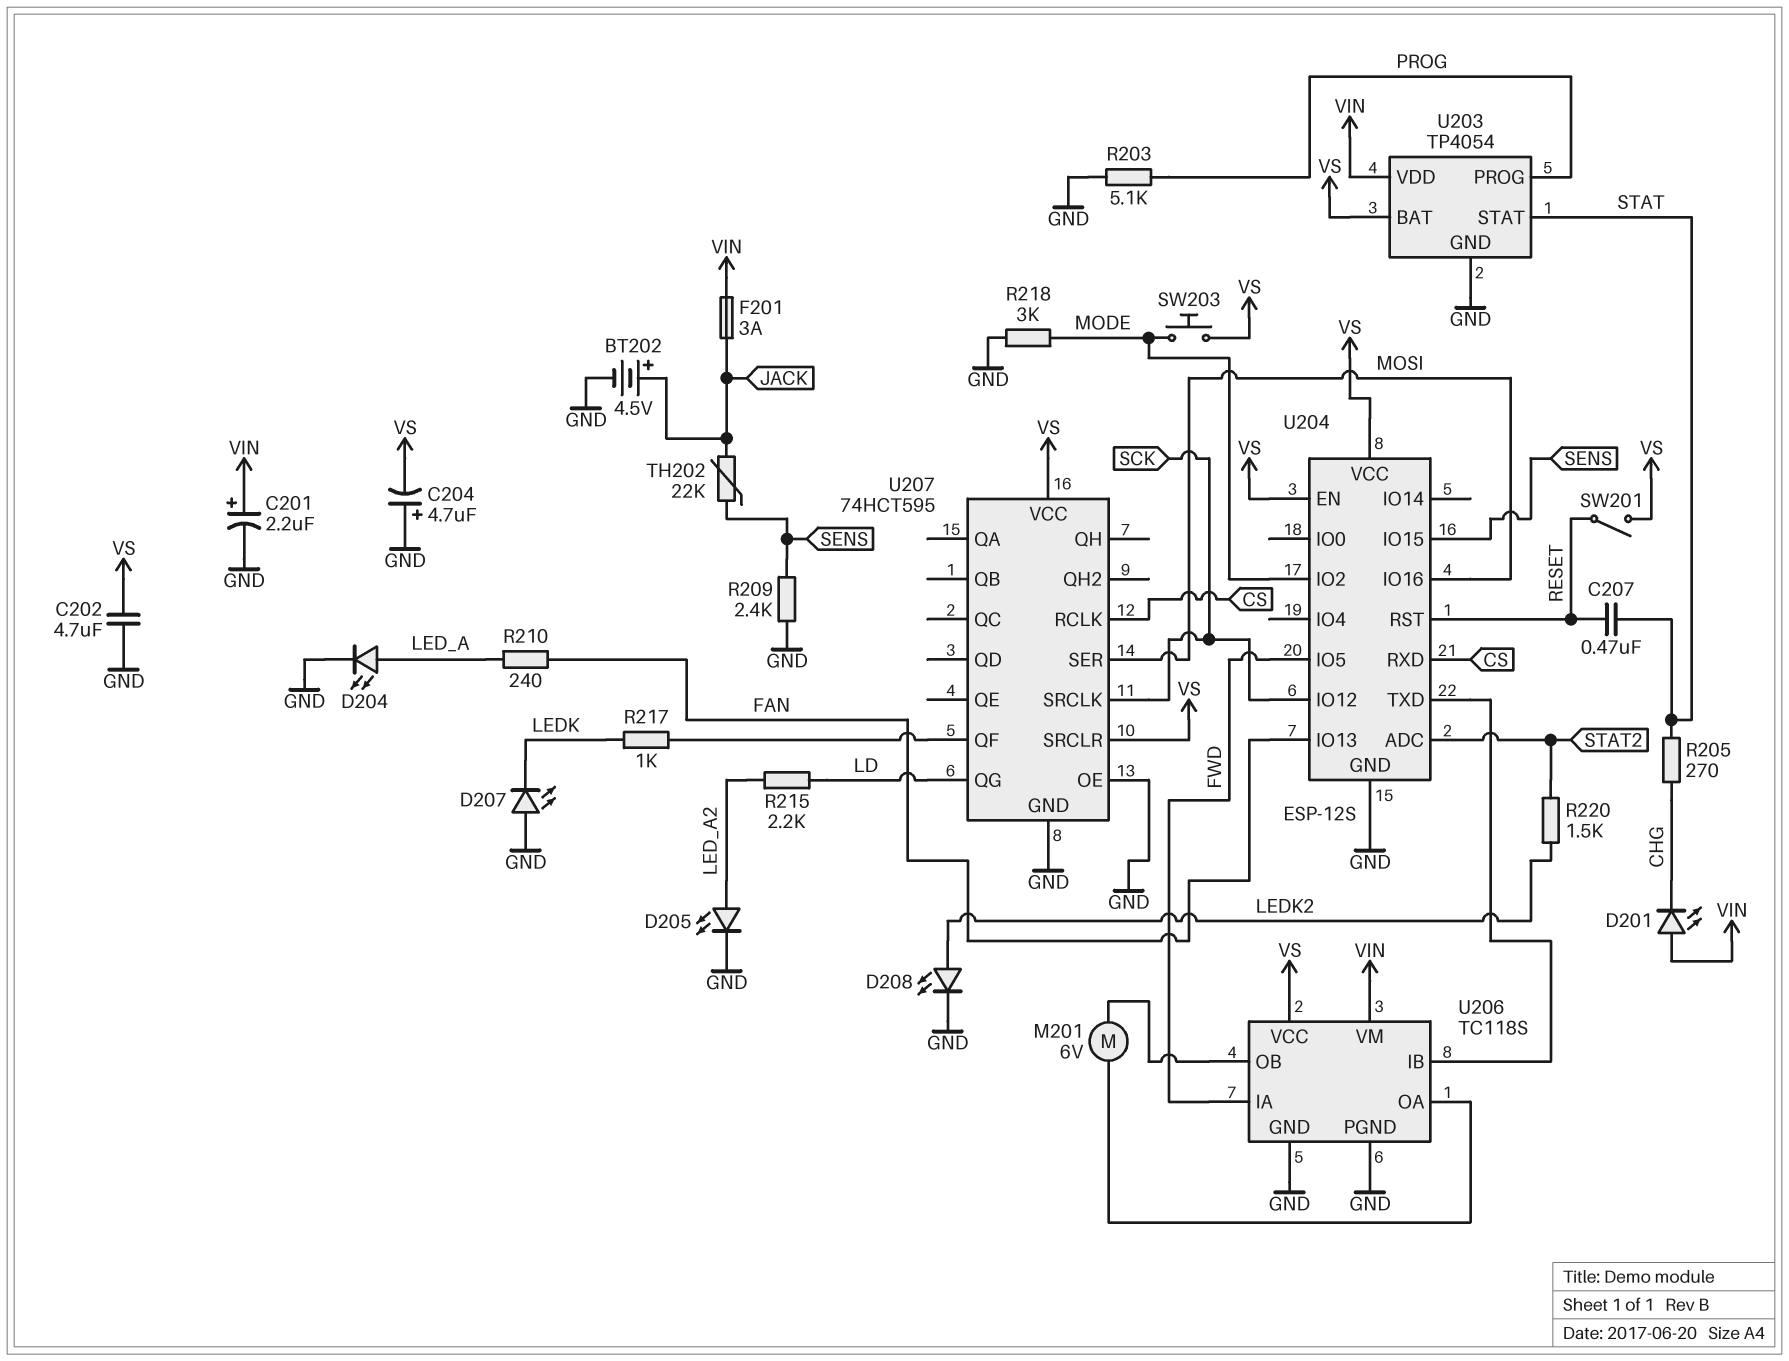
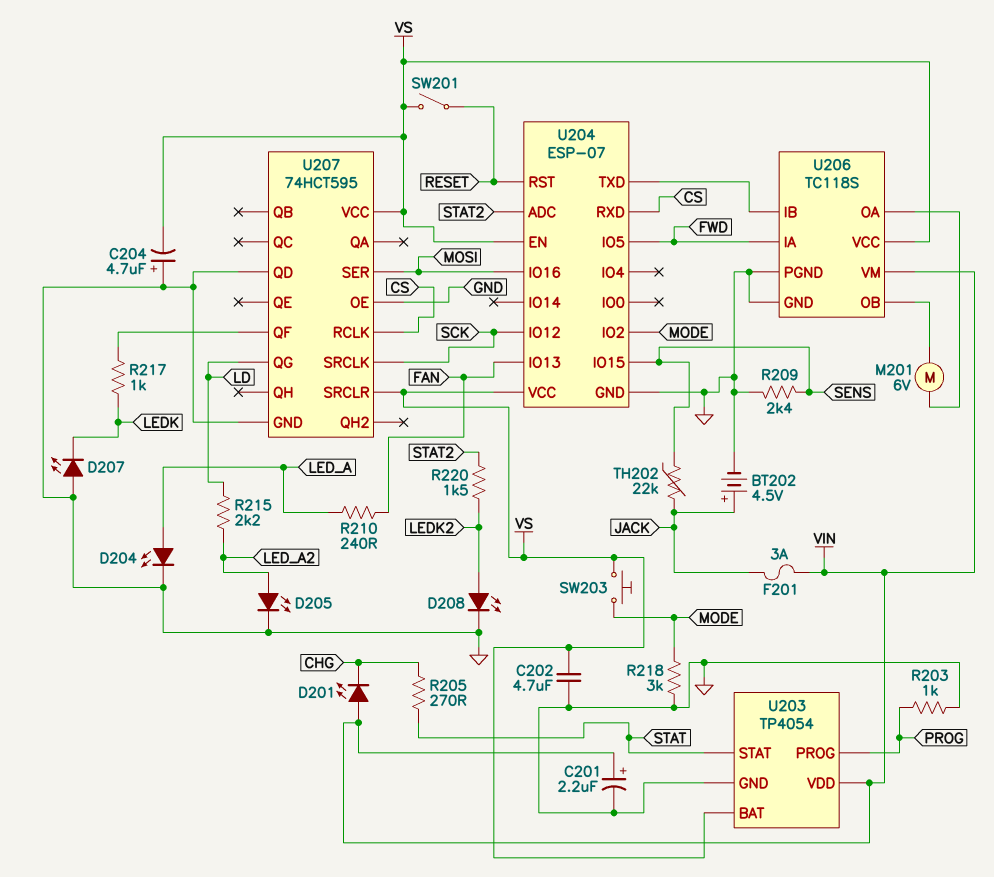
C207: 470nF (RESET, STAT) -> none
R203: 5.1k (GND, PROG) -> 1k (GND, PROG)
U204: ESP-12S -> ESP-07
U207 pin QD: none -> GND

